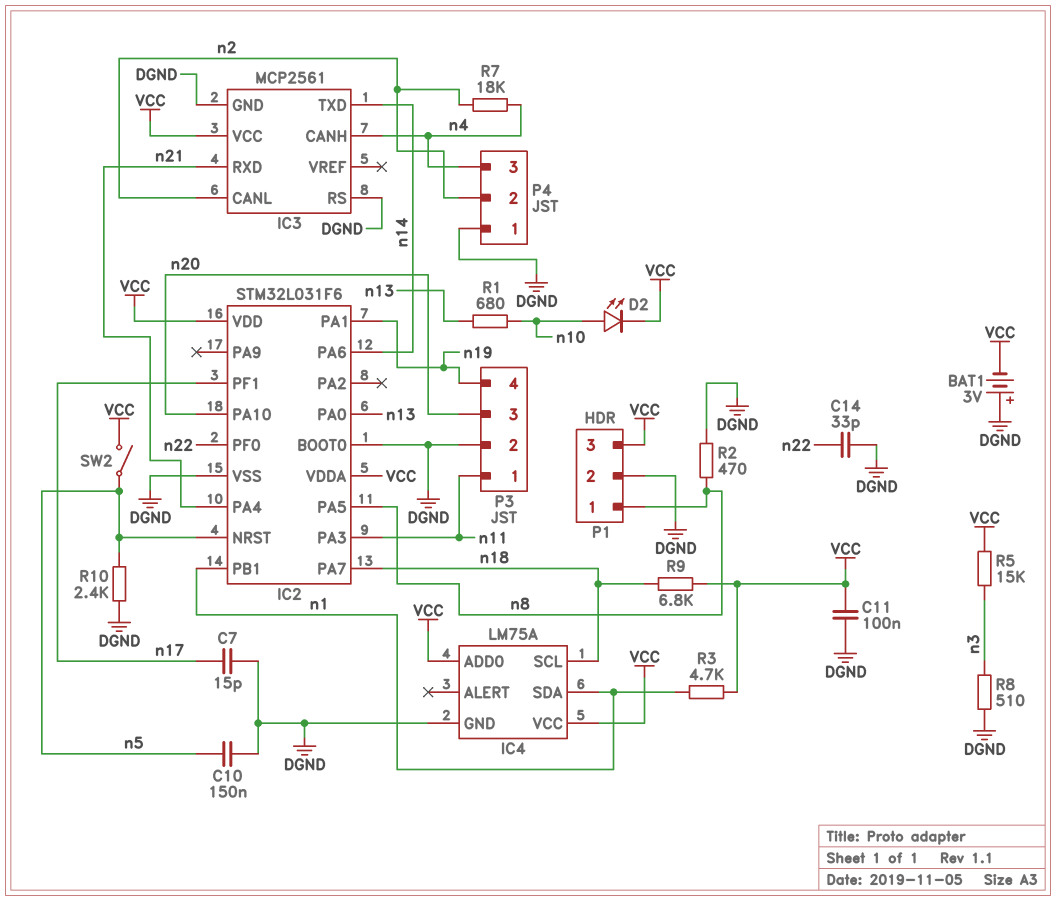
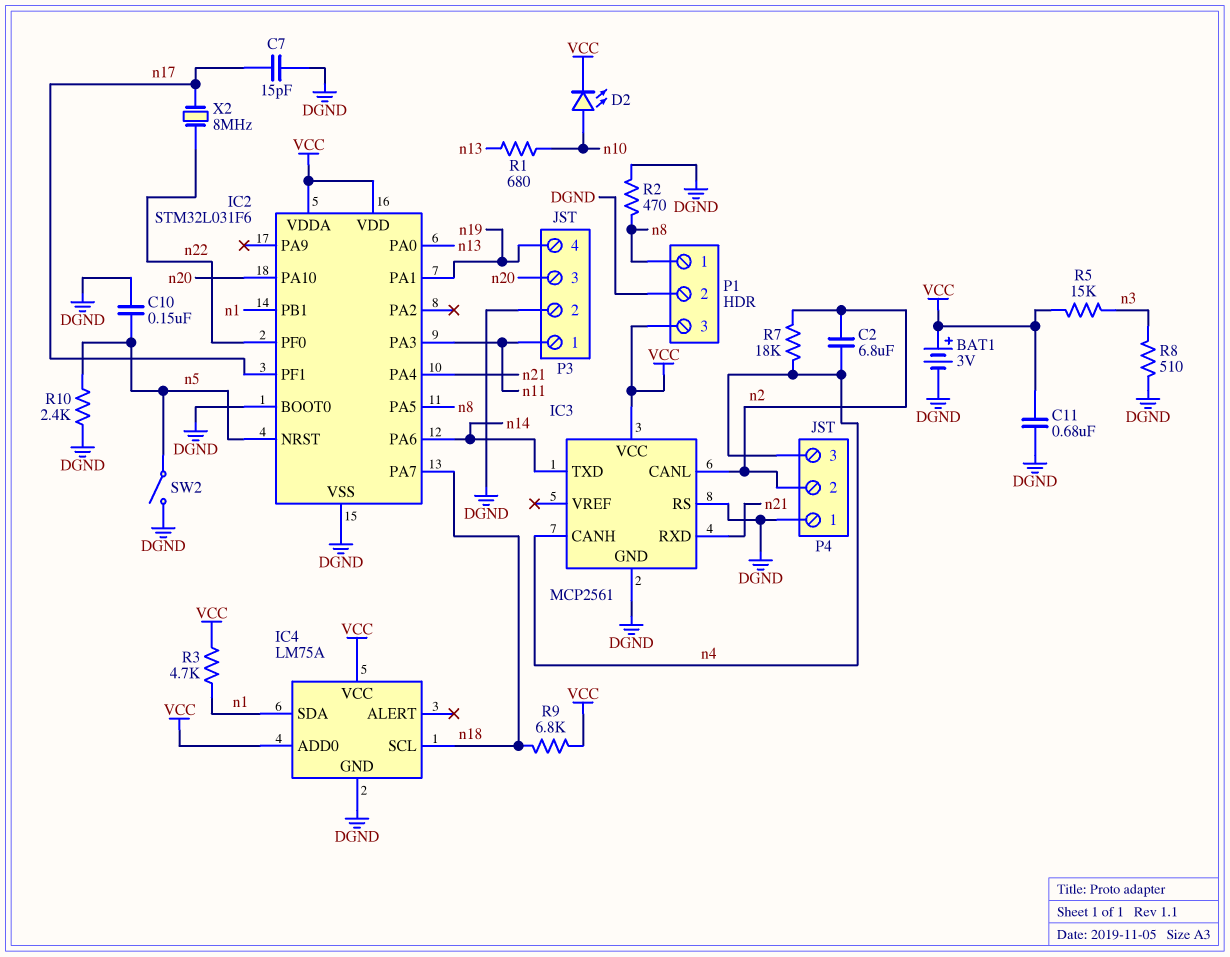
BAT1: 3V (plus DGND, minus VCC) -> 3V (plus VCC, minus DGND)
C2: none -> 6.8uF (n2, n4)
C11: 100nF (DGND, VCC) -> 680nF (DGND, VCC)
C14: 33pF (DGND, n22) -> none
SW2: switch (VCC, n5) -> switch (DGND, n5)
X2: none -> 8MHz (n17, n22)

